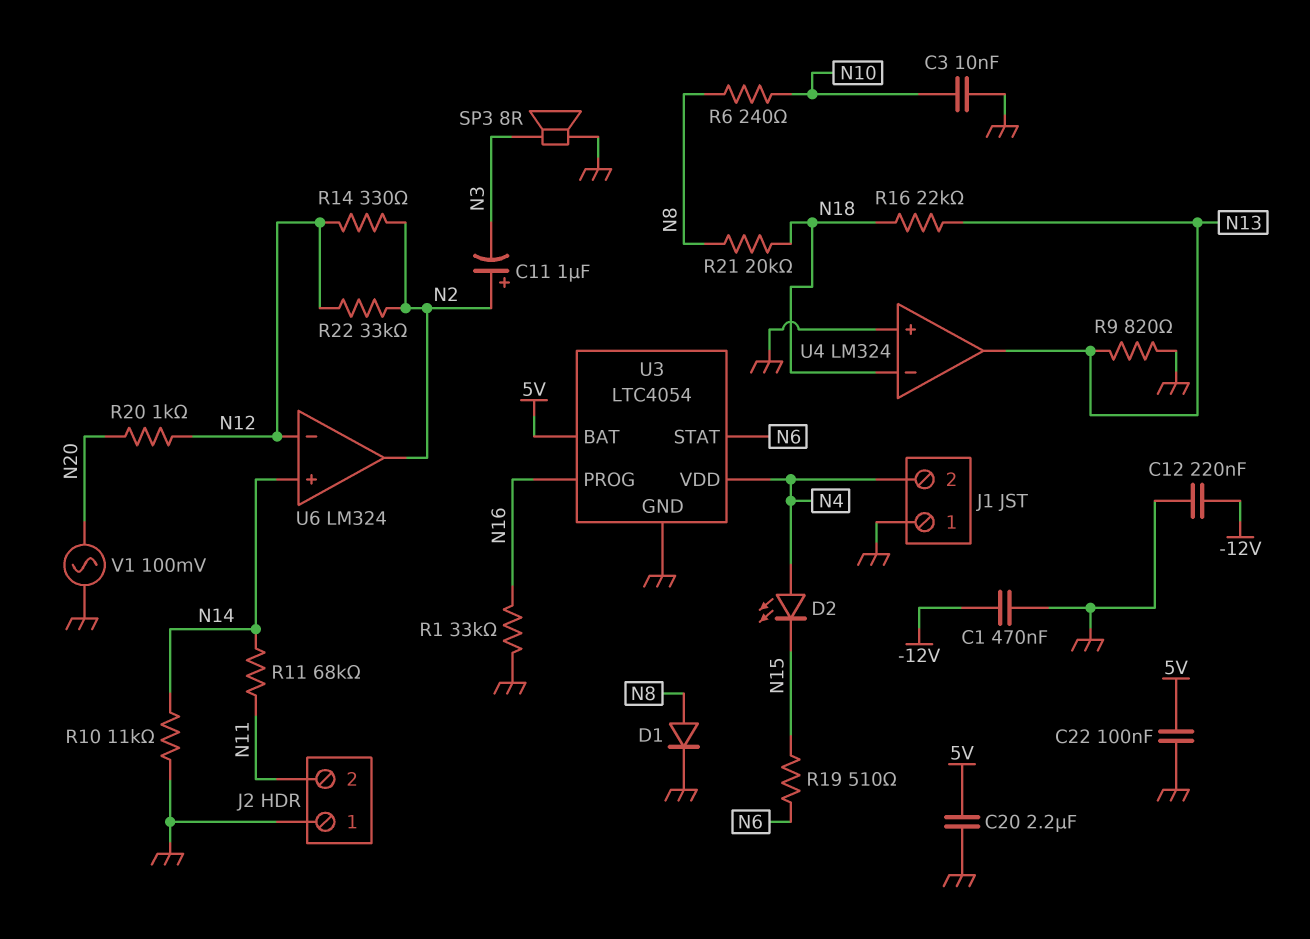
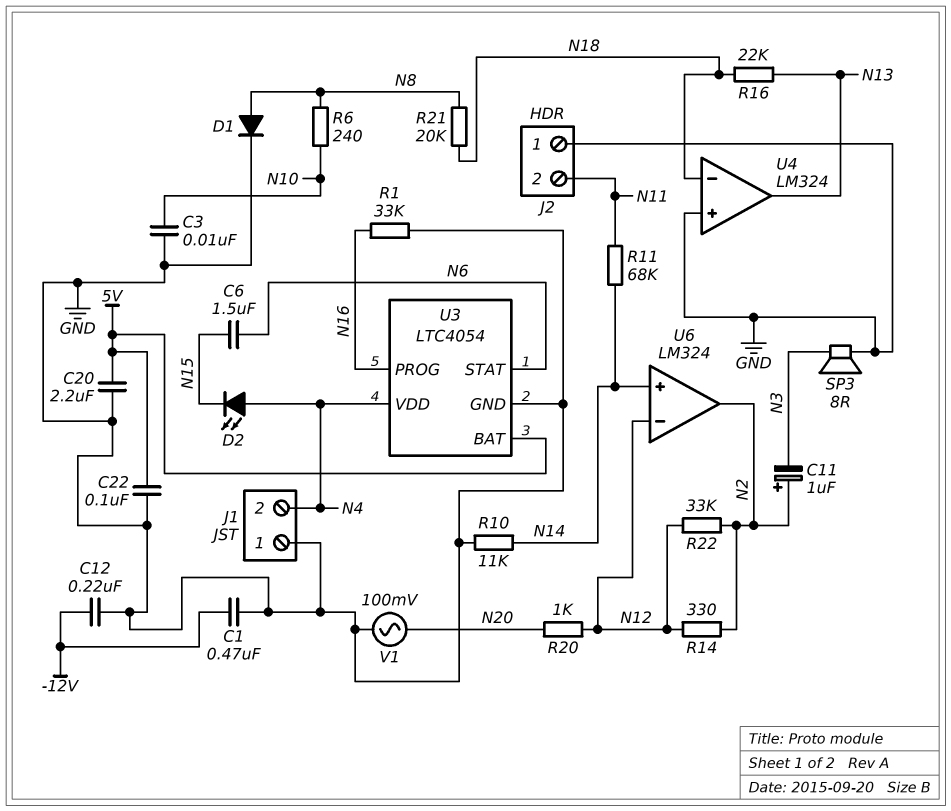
C6: none -> 1.5uF (N6, N15)
R9: 820 (GND, N13) -> none
R19: 510 (N6, N15) -> none

